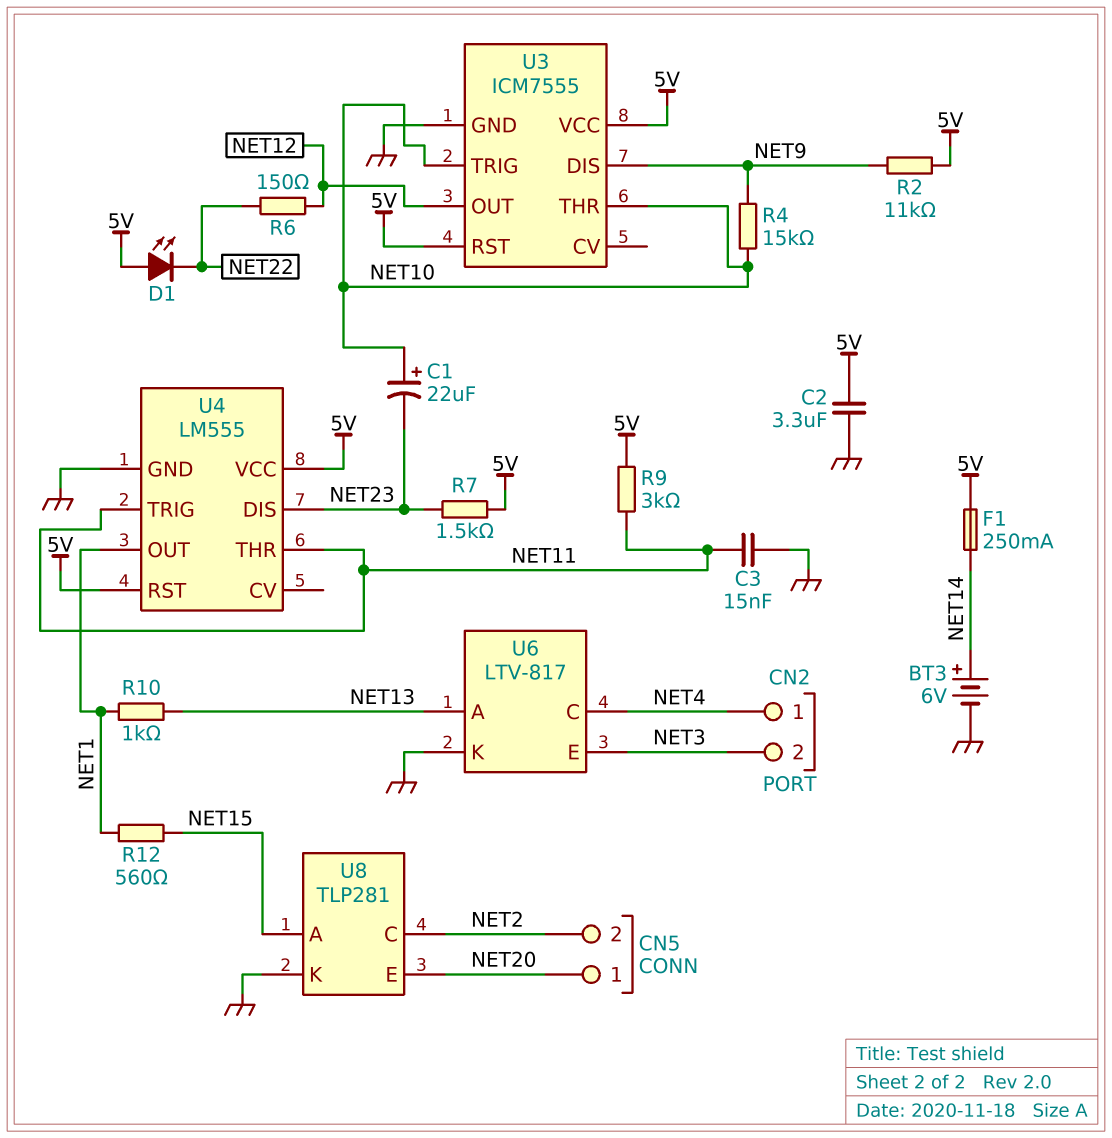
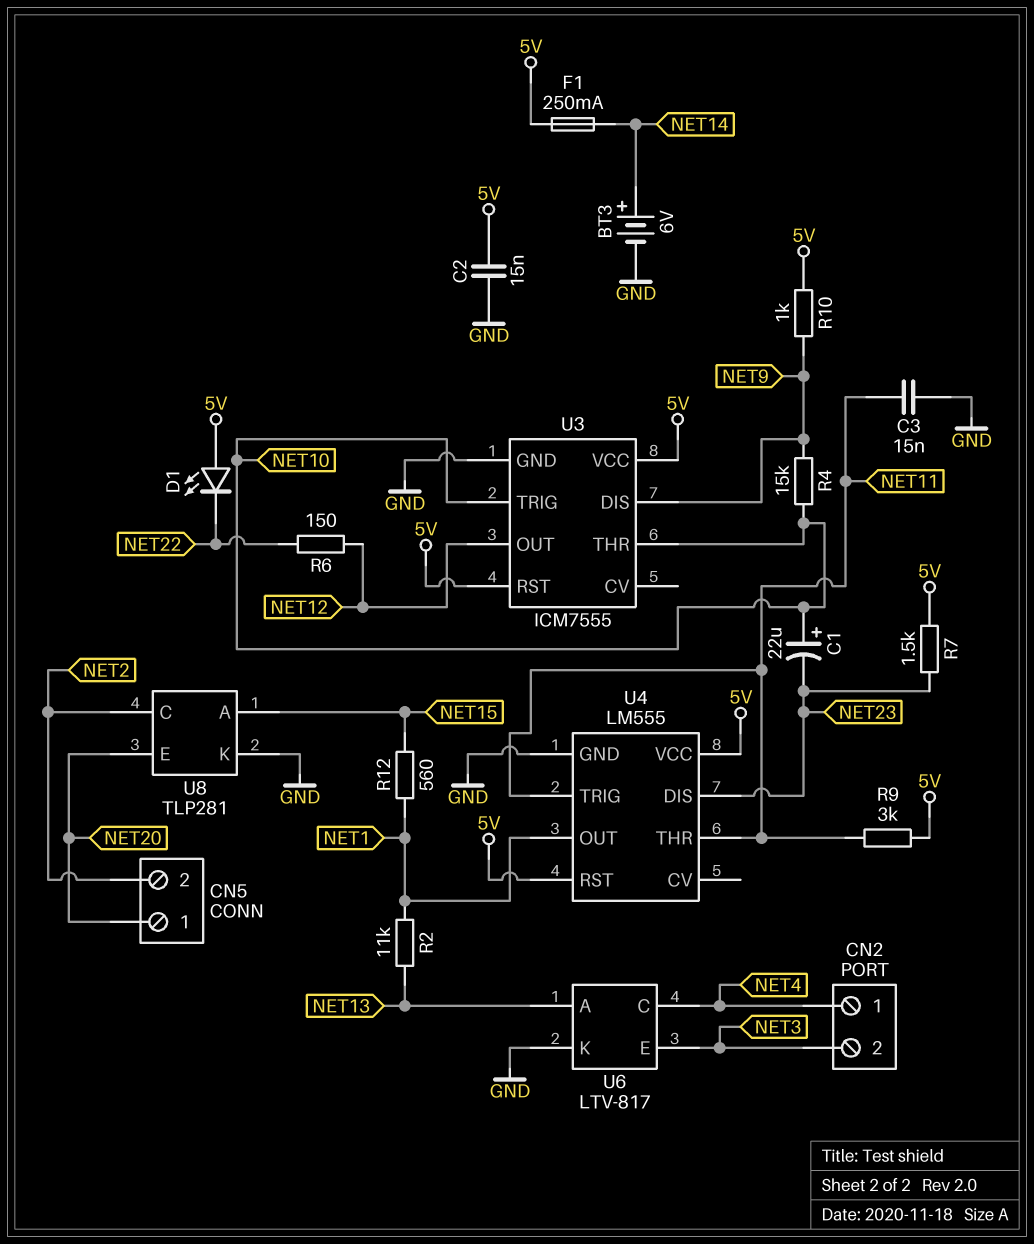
C2: 3.3uF (5V, GND) -> 15nF (5V, GND)
R2: 11k (5V, NET9) -> 11k (NET1, NET13)
R10: 1k (NET1, NET13) -> 1k (5V, NET9)

